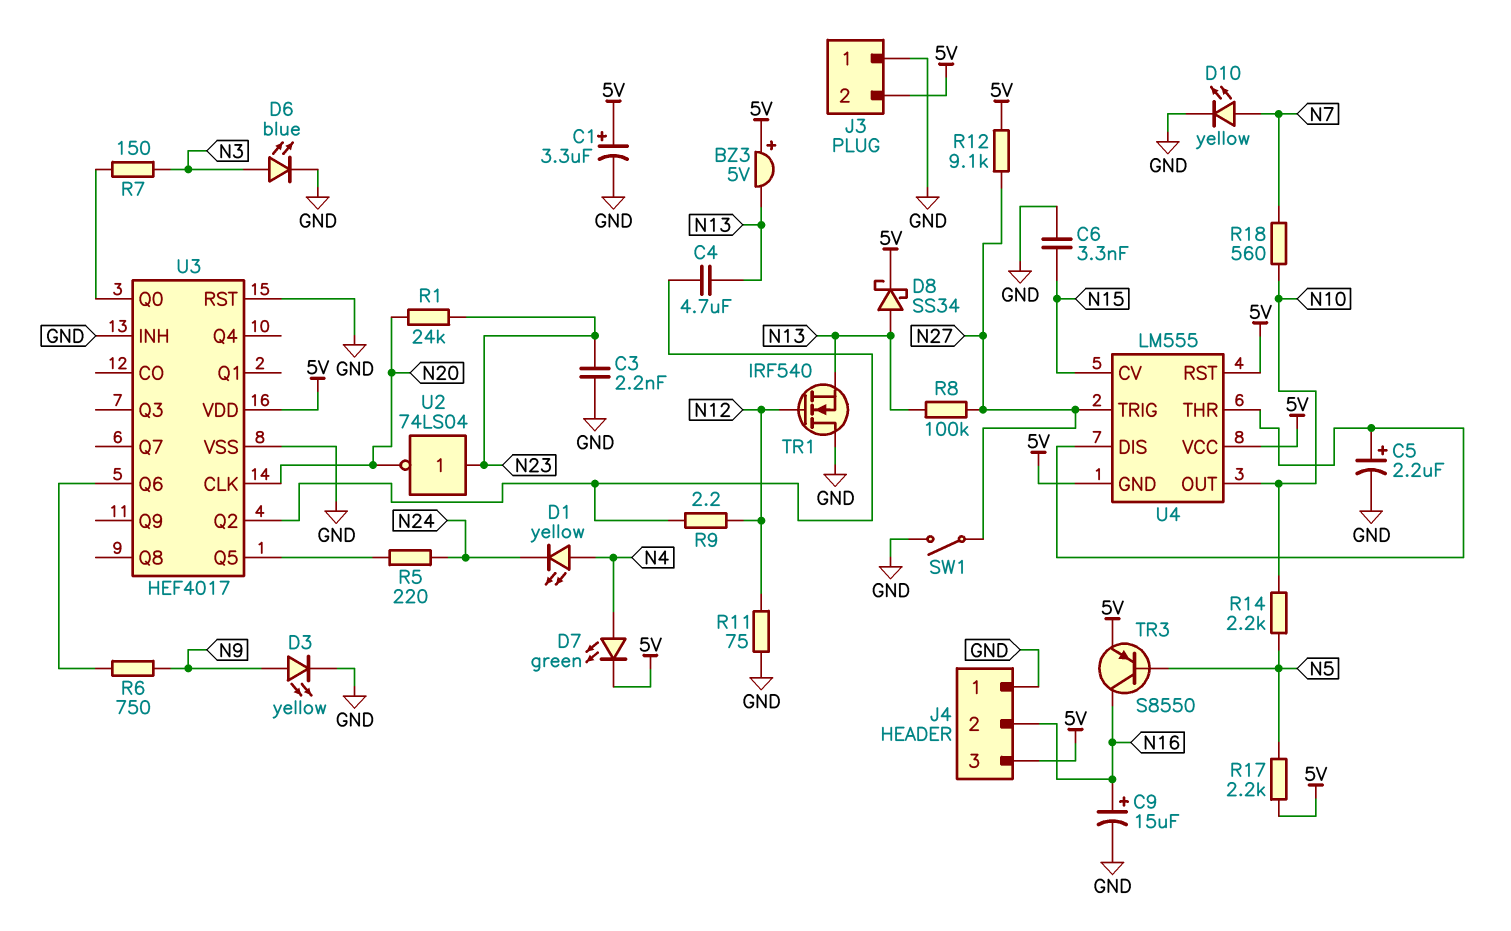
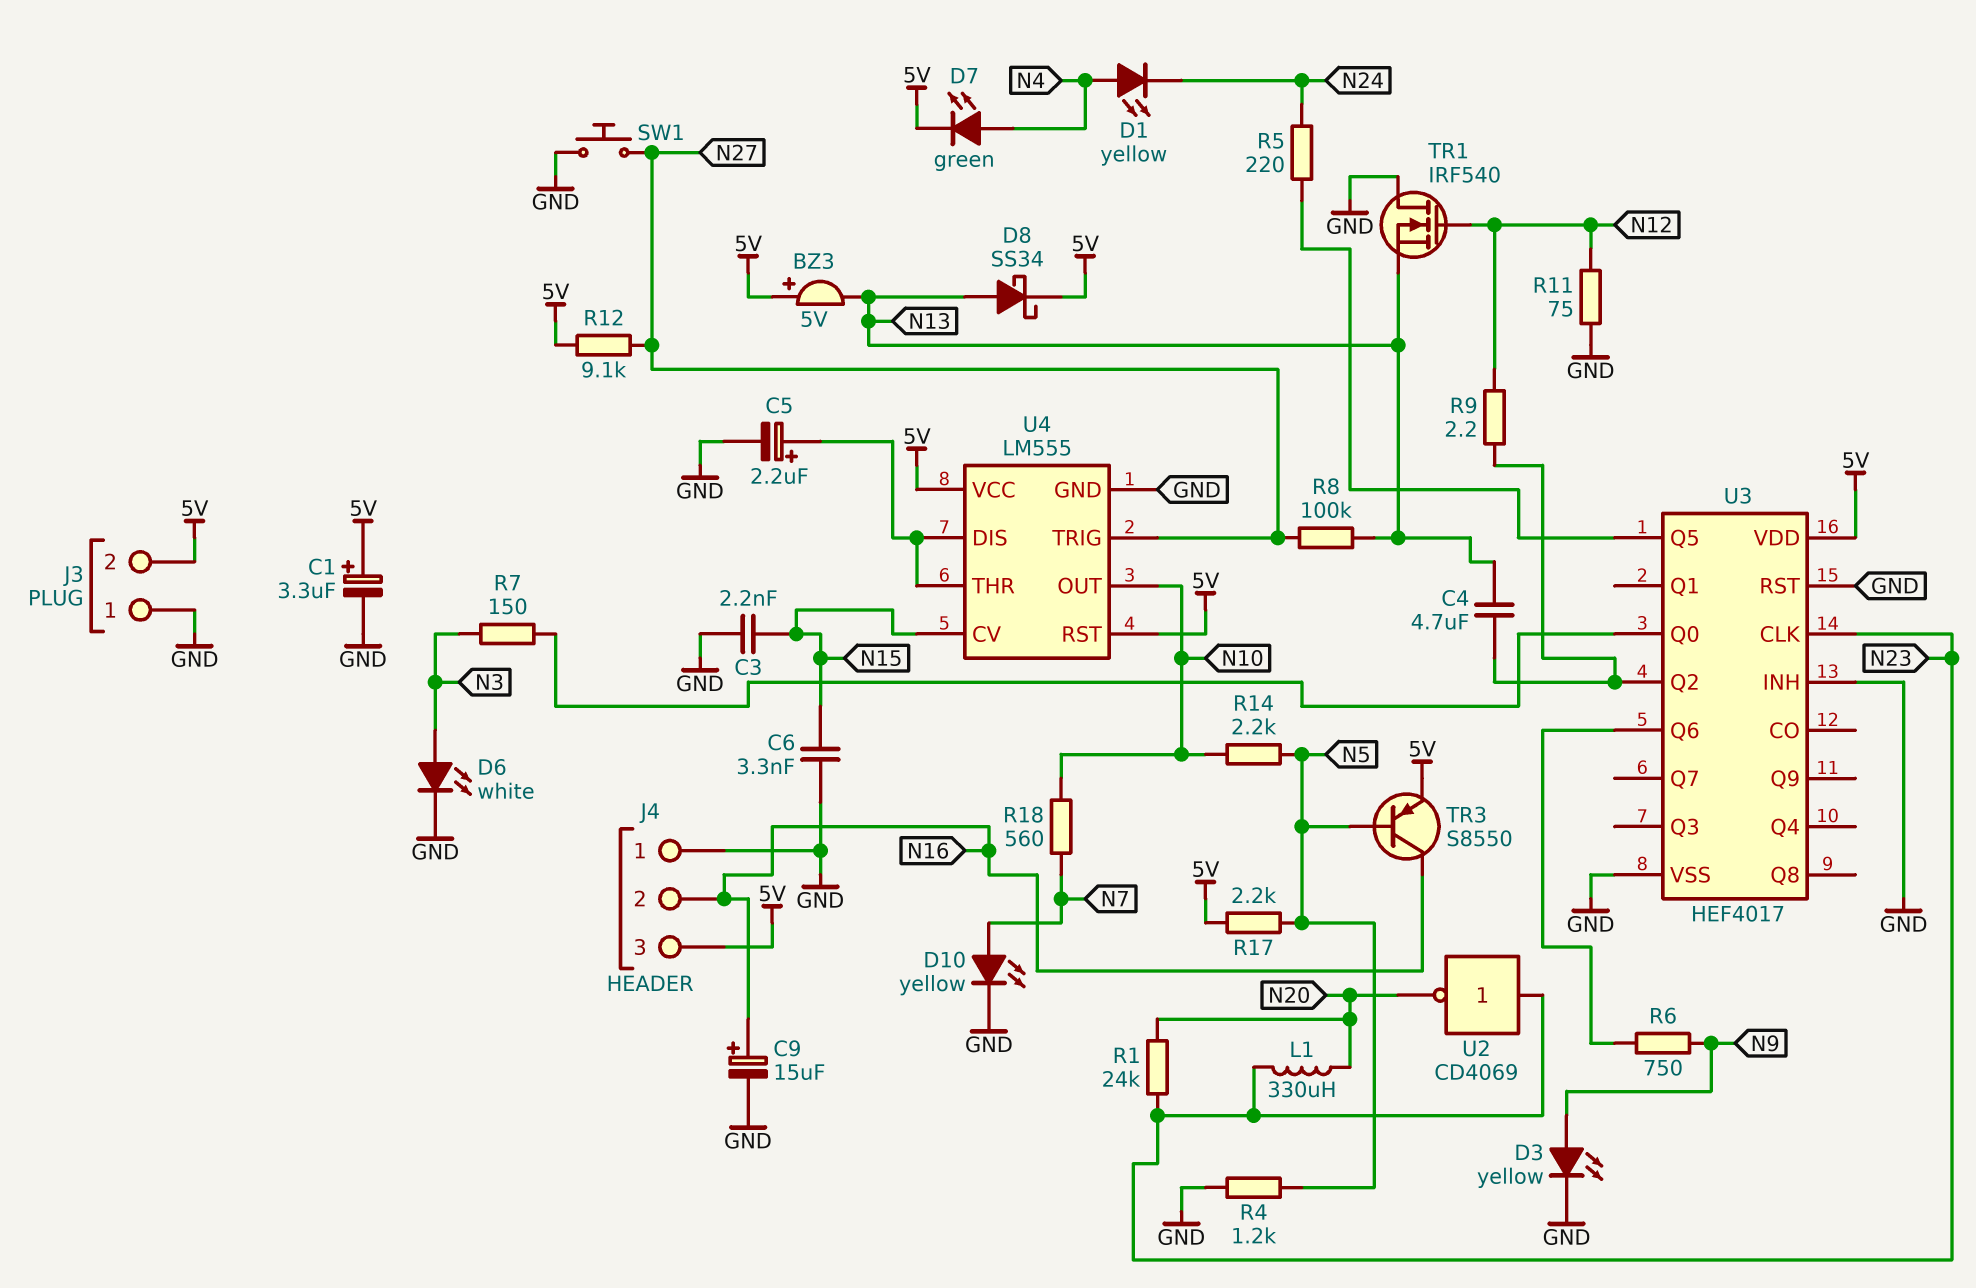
C3: 2.2nF (GND, N23) -> 2.2nF (GND, N15)
D6: LED blue (A N3, K GND) -> LED white (A N3, K GND)
L1: none -> 330uH (N20, N23)
R4: none -> 1.2k (GND, N5)
SW1: switch (GND, N27) -> button (GND, N27)
U2: NOT 74LS04 (in N23, out N20) -> NOT CD4069 (in N23, out N20)
U3 pin CLK: N20 -> N23
U4 pin GND: 5V -> GND

